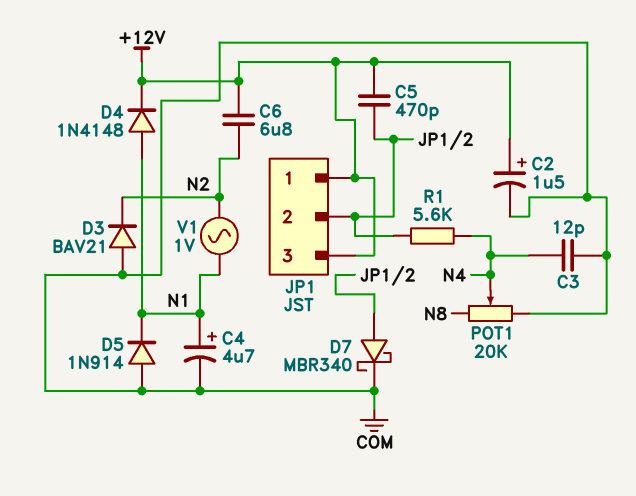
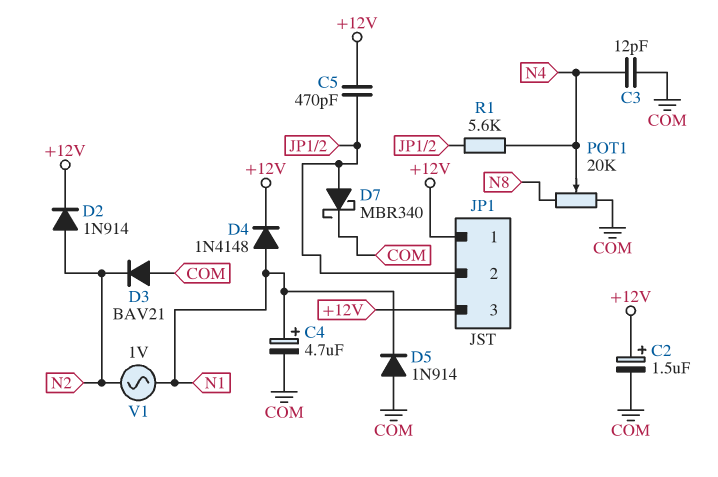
C6: 6.8uF (+12V, N2) -> none
D2: none -> diode 1N914 (A N2, K +12V)

